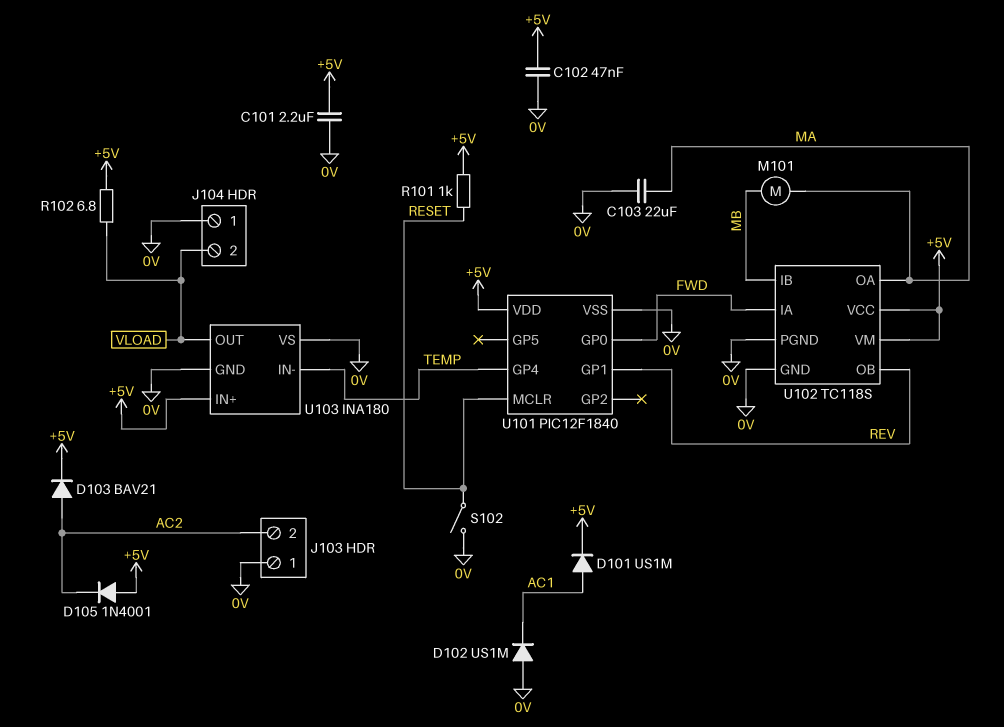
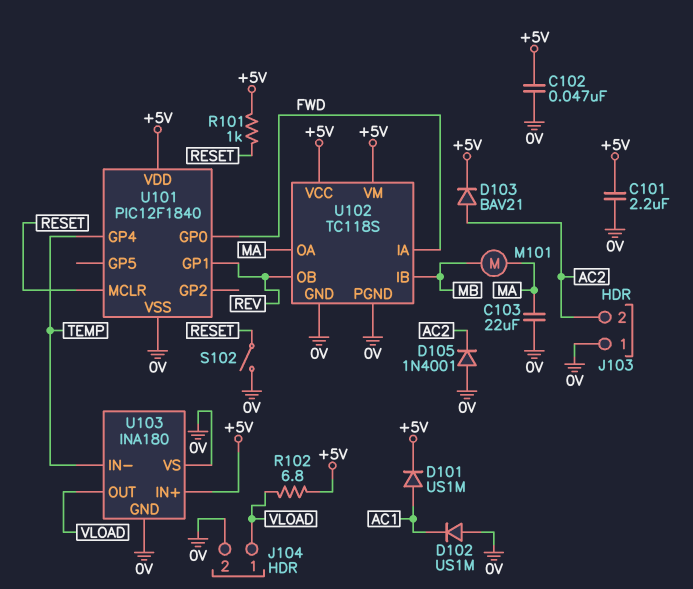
D105: diode 1N4001 (A +5V, K AC2) -> diode 1N4001 (A 0V, K AC2)
J104 pin 1: 0V -> VLOAD
J104 pin 2: VLOAD -> 0V

